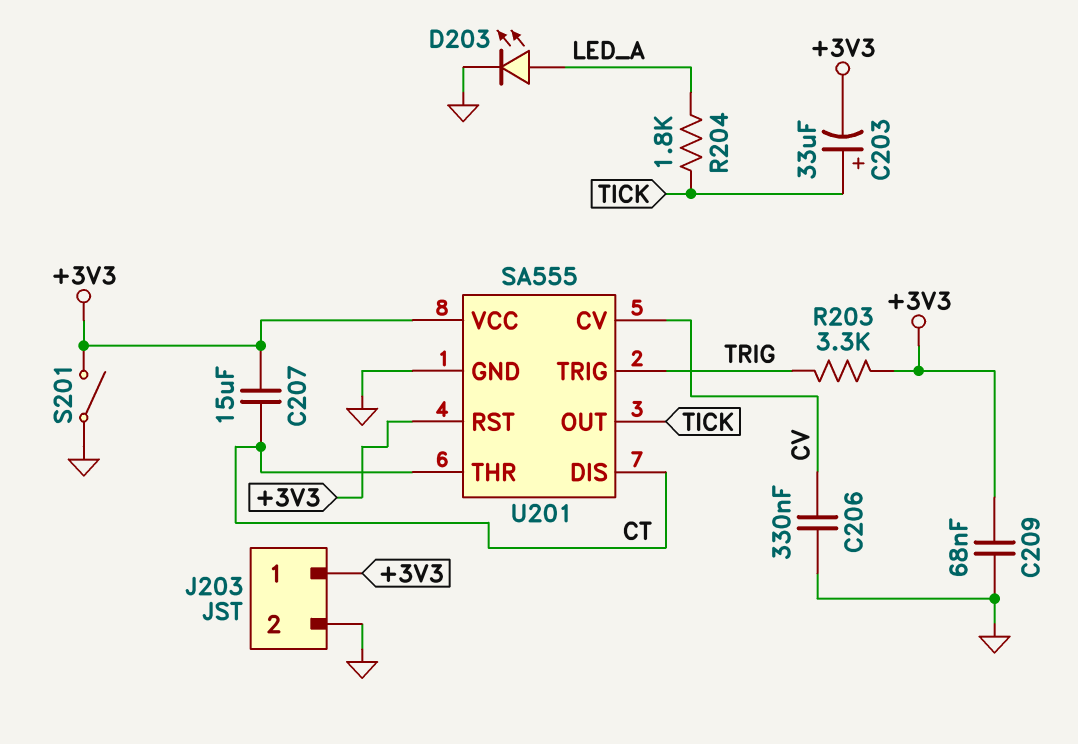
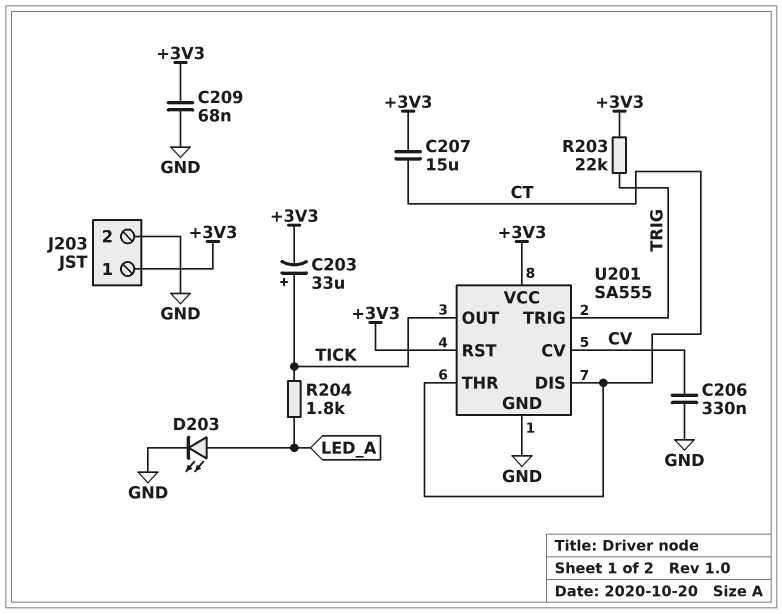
R203: 3.3k (+3V3, TRIG) -> 22k (+3V3, TRIG)
S201: switch (+3V3, GND) -> none

